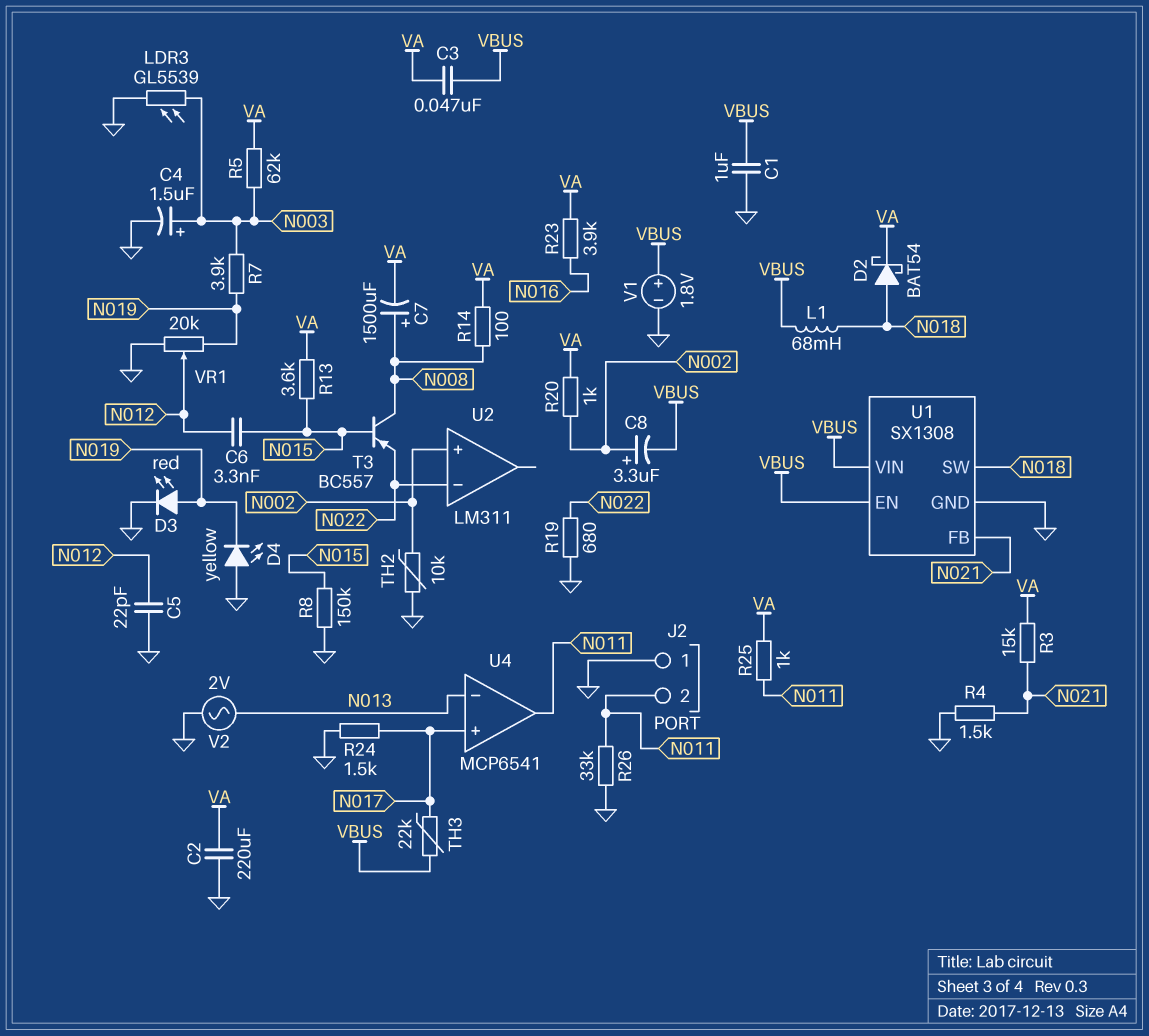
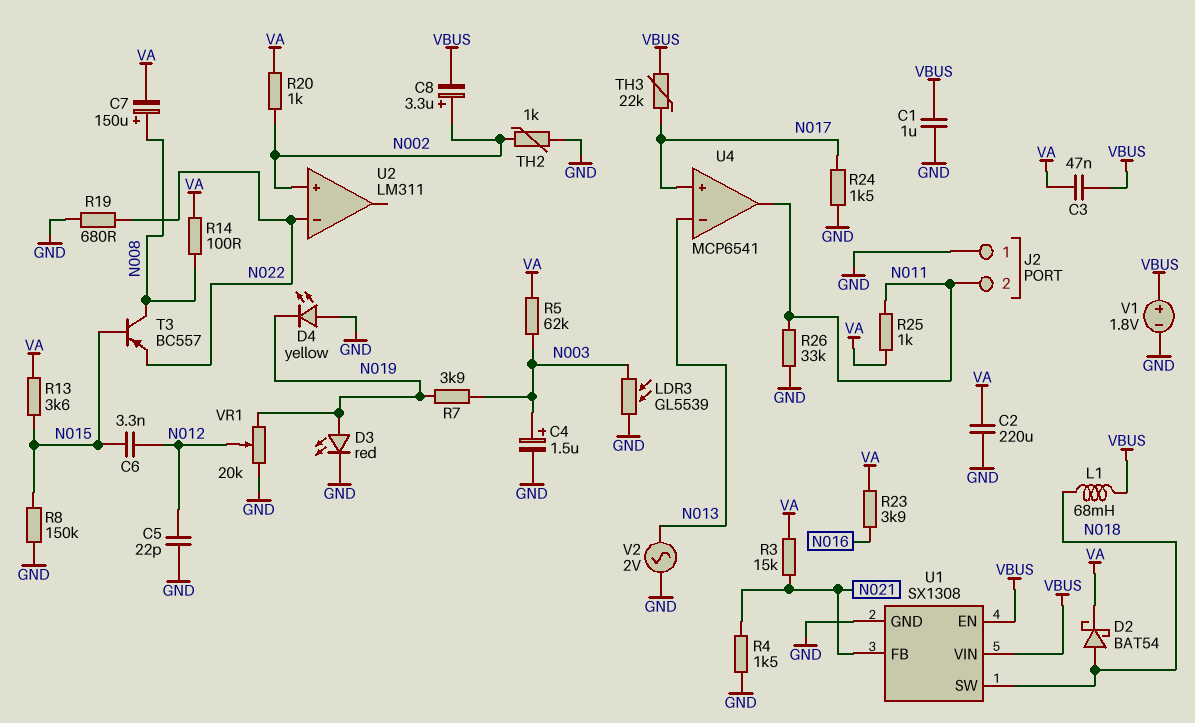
C7: 1500uF (plus N008, minus VA) -> 150uF (plus N008, minus VA)
TH2: 10k (GND, N002) -> 1k (GND, N002)

